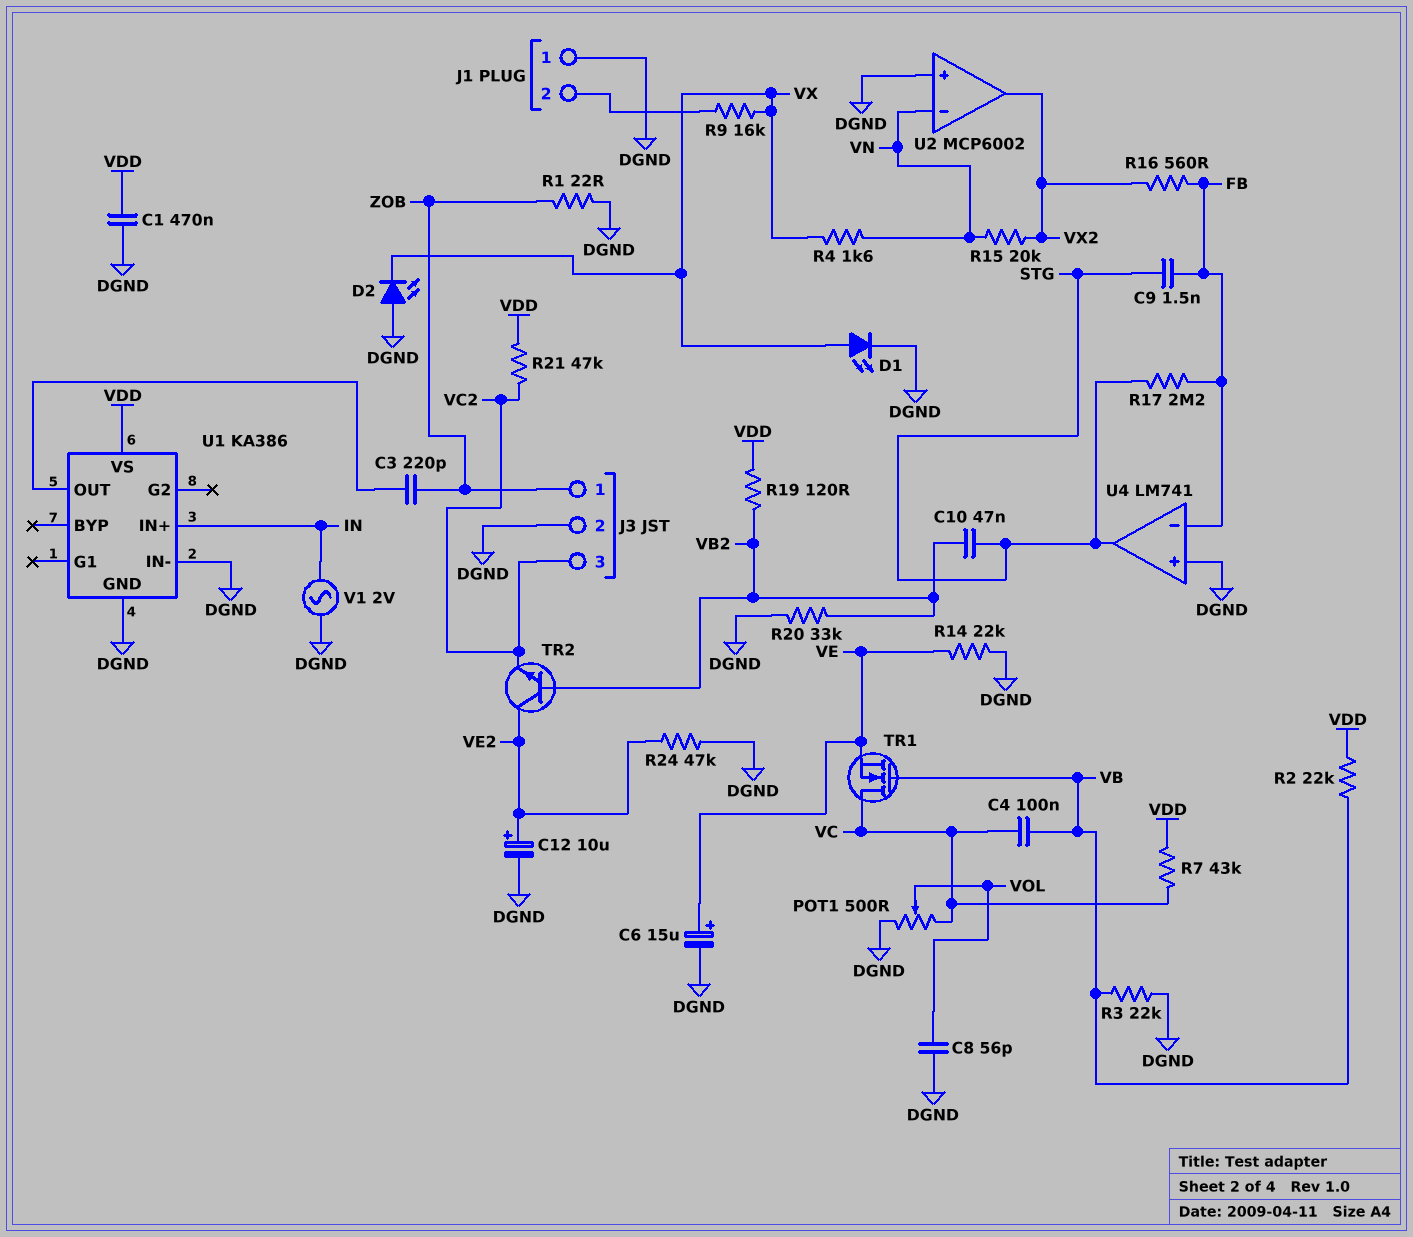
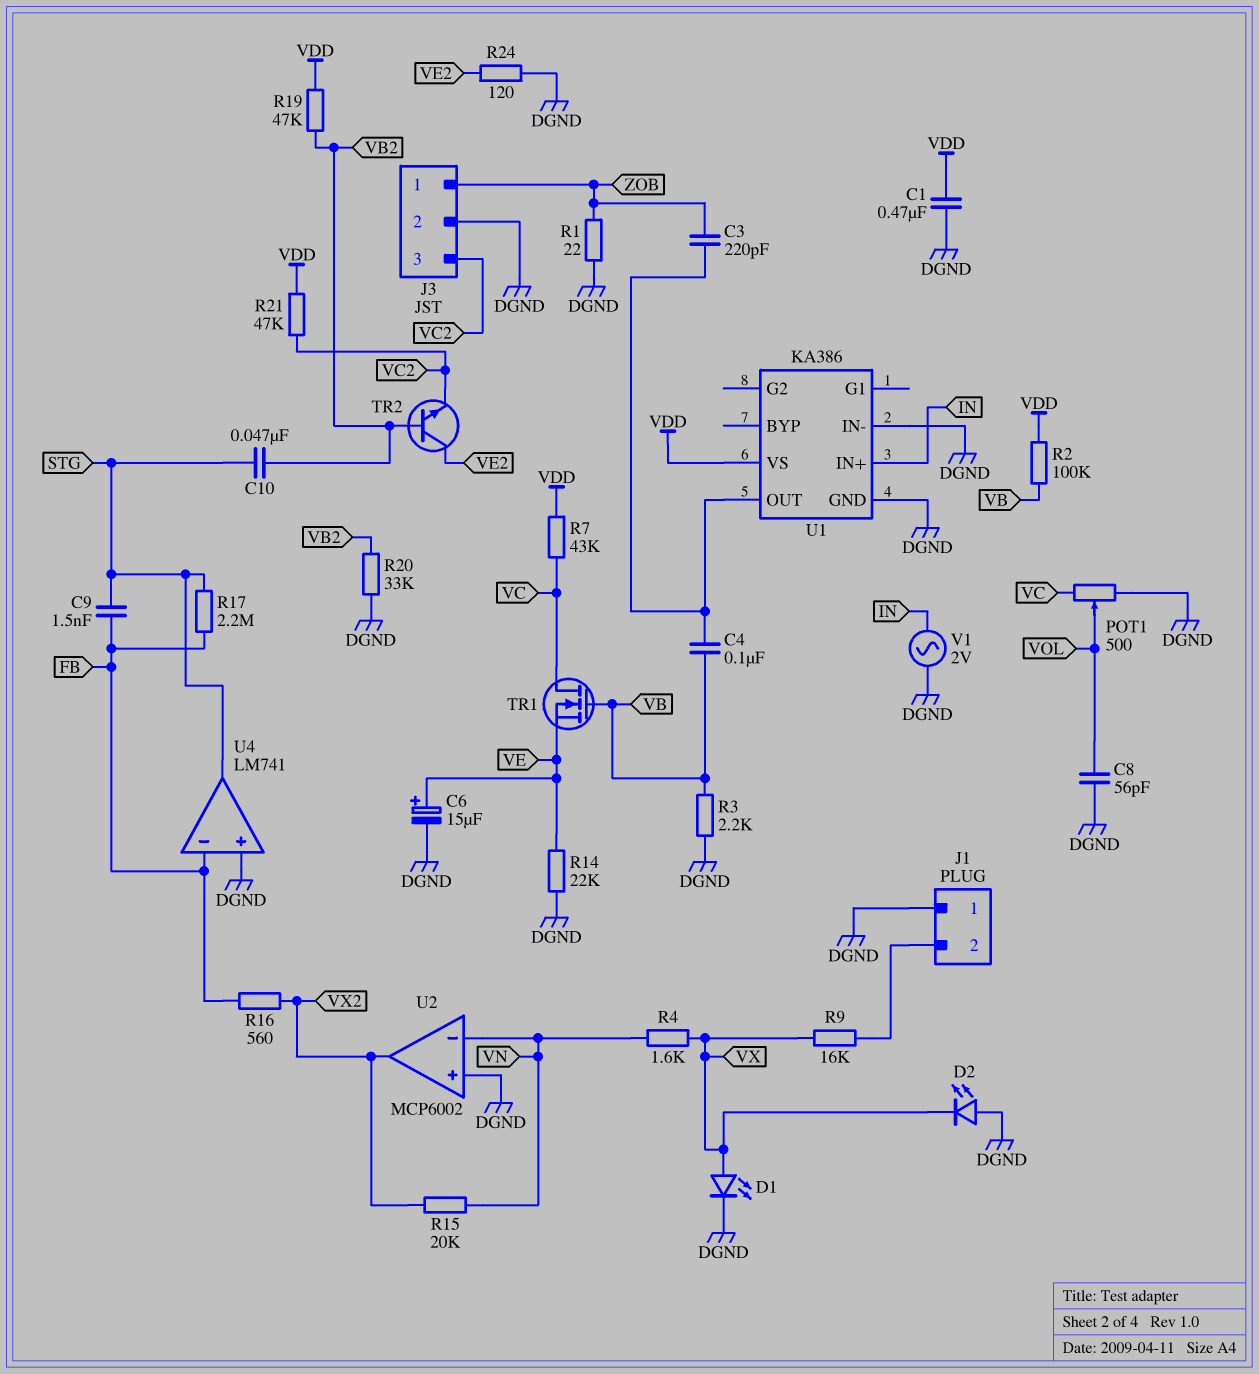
C4: 100nF (VB, VC) -> 100nF (U1/OUT, VB)
C12: 10uF (plus VE2, minus DGND) -> none
R2: 22k (VB, VDD) -> 100k (VB, VDD)
R3: 22k (DGND, VB) -> 2.2k (DGND, VB)
R19: 120 (VB2, VDD) -> 47k (VB2, VDD)
R24: 47k (DGND, VE2) -> 120 (DGND, VE2)

